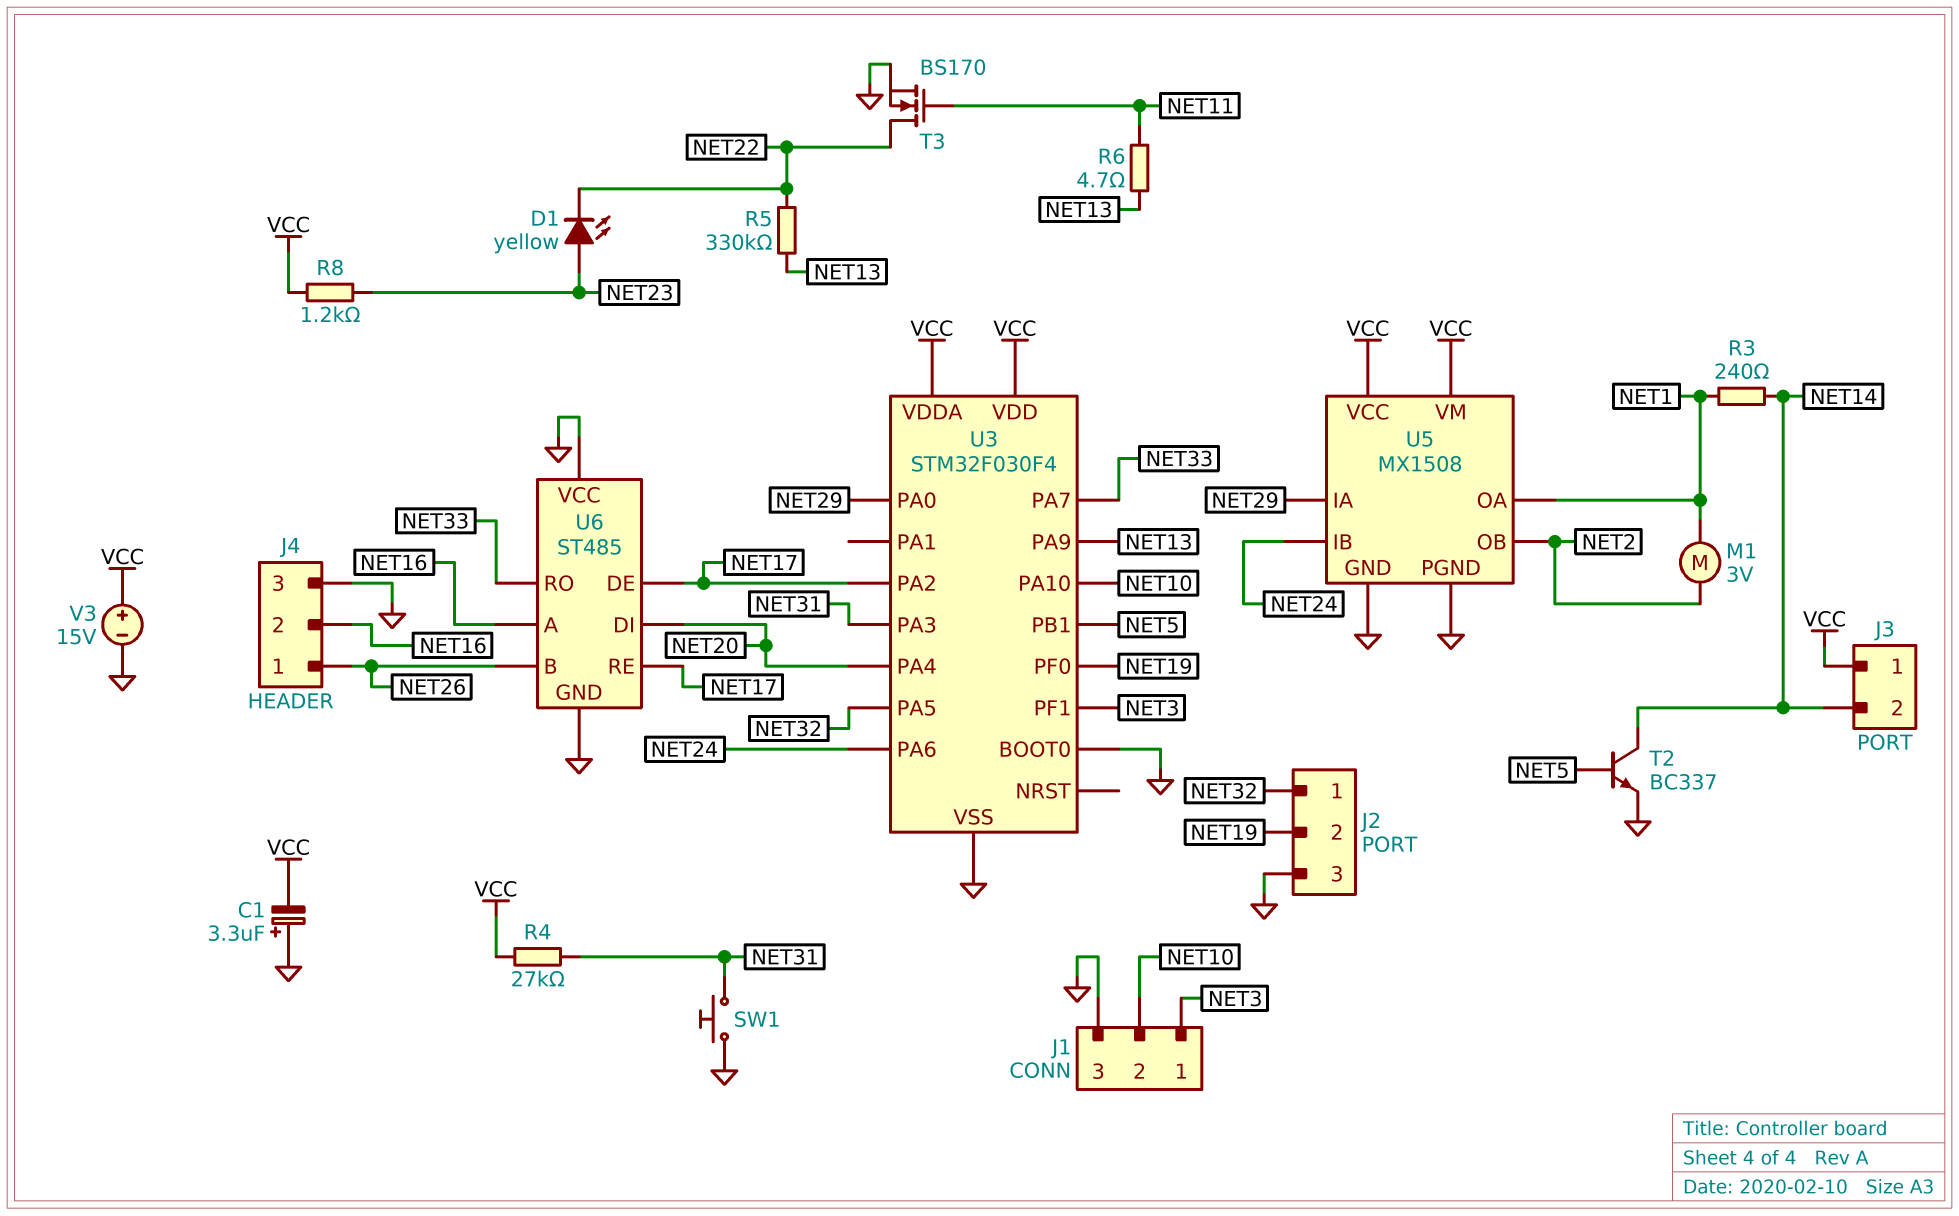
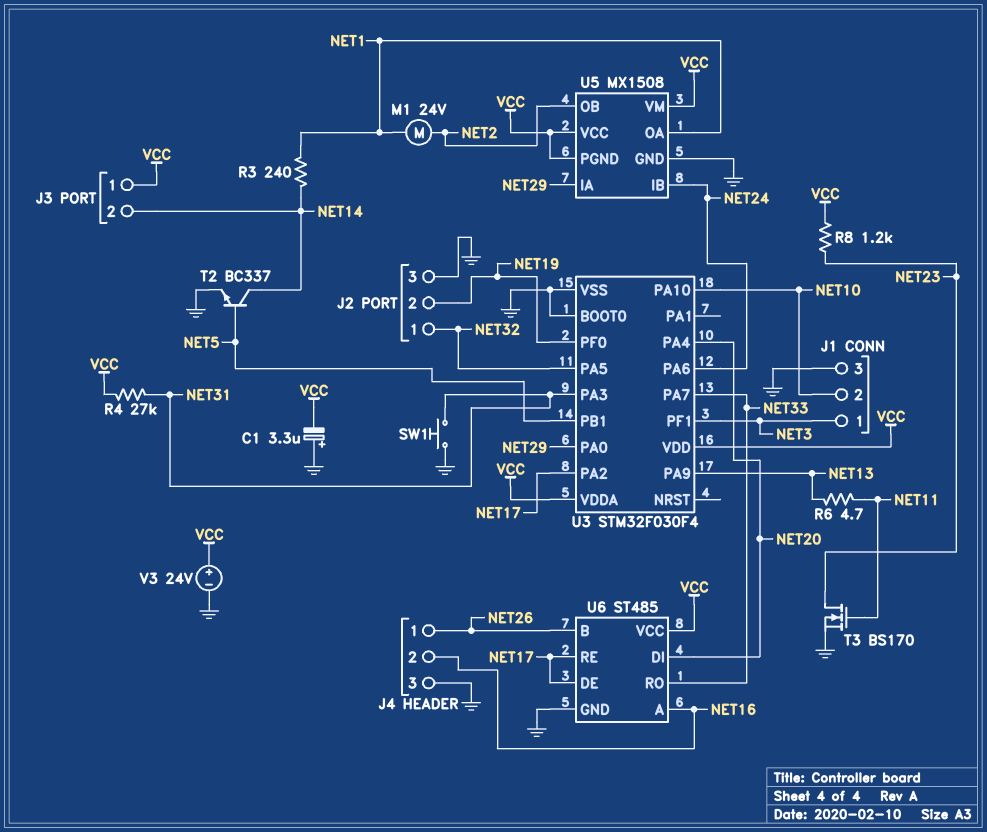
D1: LED yellow (A NET23, K NET22) -> none
M1: motor 3V (NET1, NET2) -> motor 24V (NET1, NET2)
R5: 330k (NET13, NET22) -> none
T3: NMOS BS170 (G NET11, D NET22, S GND) -> NMOS BS170 (G NET11, D NET23, S GND)
U5 pin PGND: GND -> VCC
U6 pin VCC: GND -> VCC
V3: 15V (plus VCC, minus GND) -> 24V (plus VCC, minus GND)

